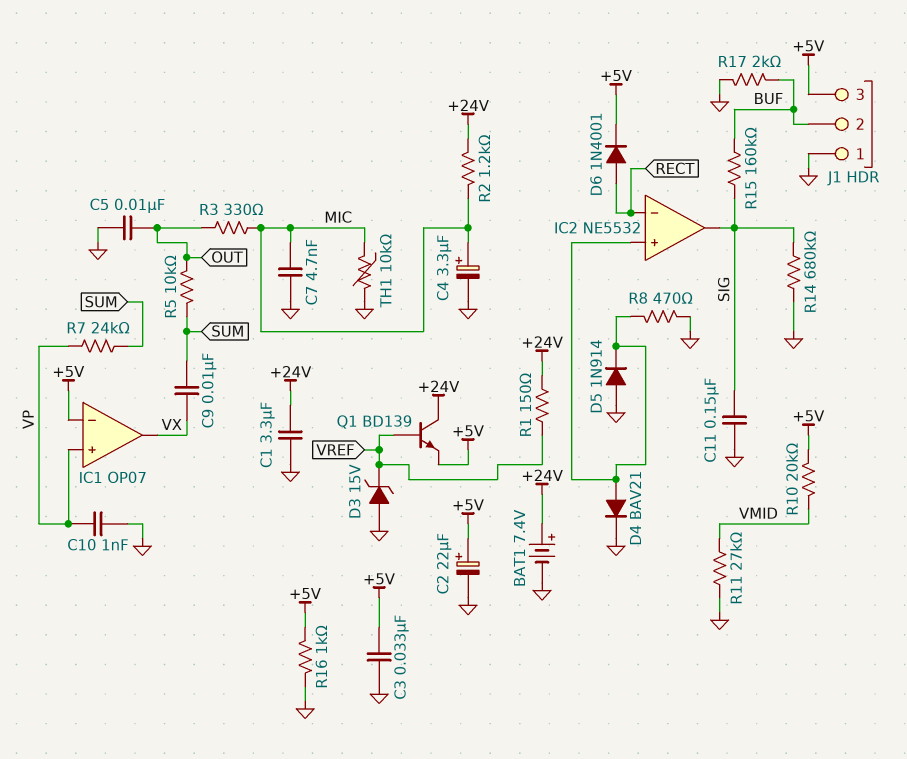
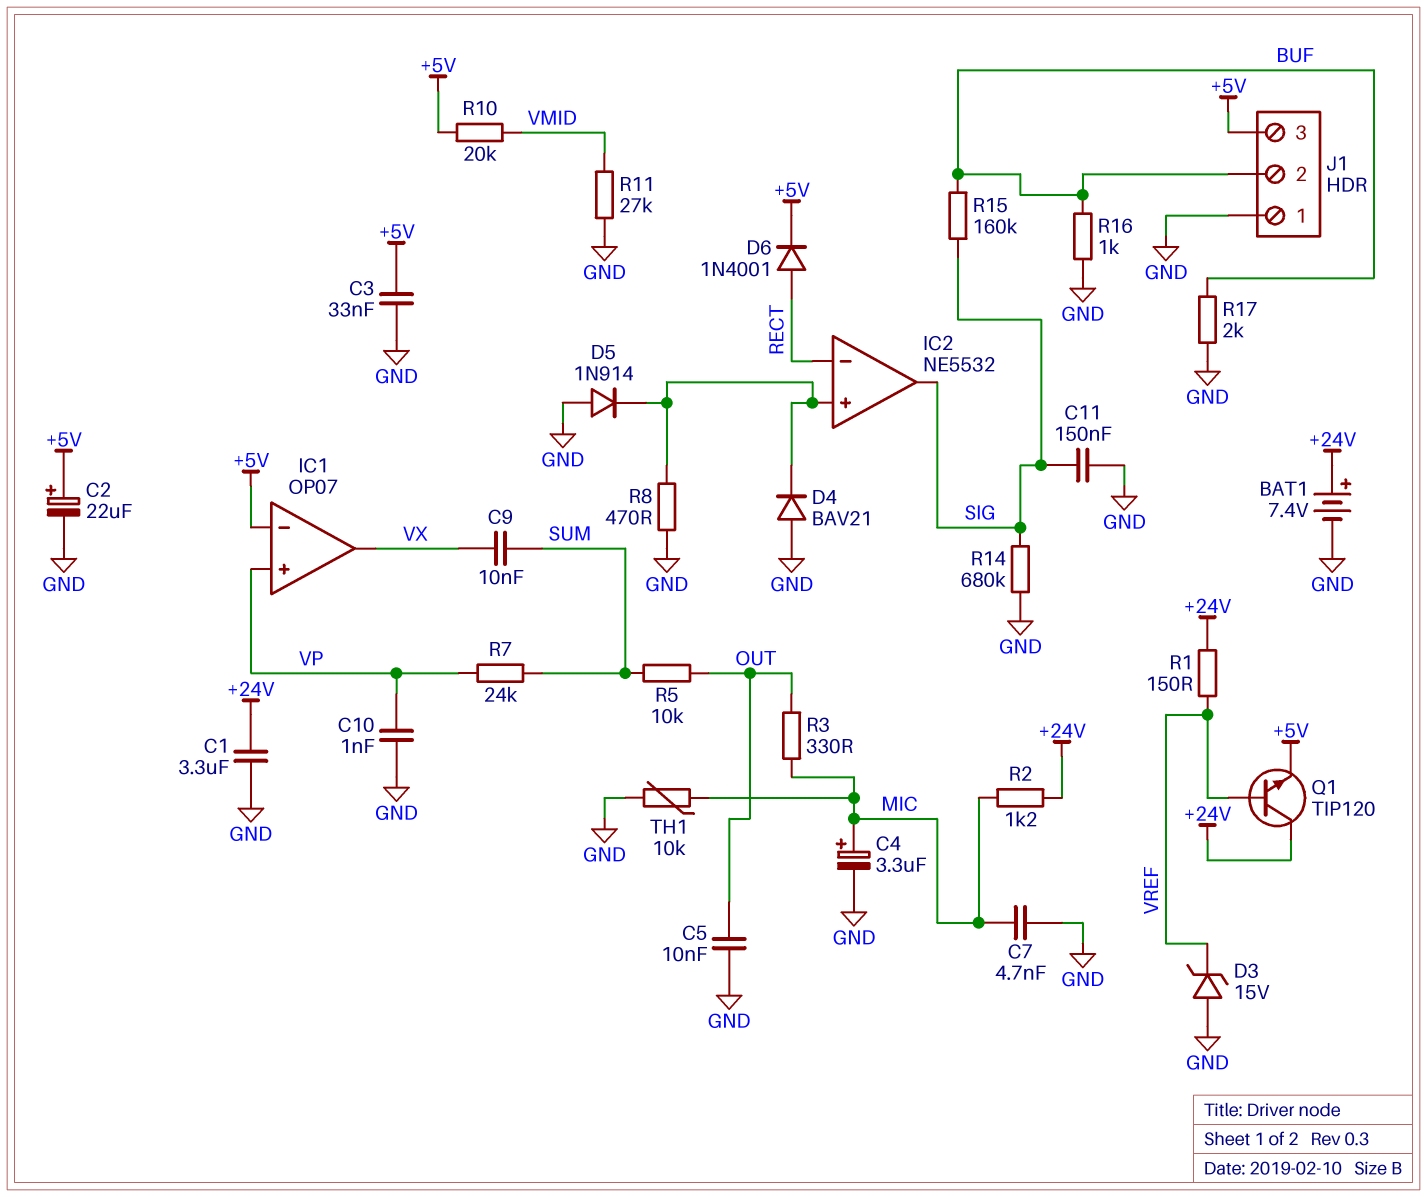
D4: diode BAV21 (A IC2/in+, K GND) -> diode BAV21 (A GND, K IC2/in+)
Q1: NPN BD139 (B VREF, C +24V, E +5V) -> NPN TIP120 (B VREF, C +24V, E +5V)
R16: 1k (+5V, GND) -> 1k (BUF, GND)

